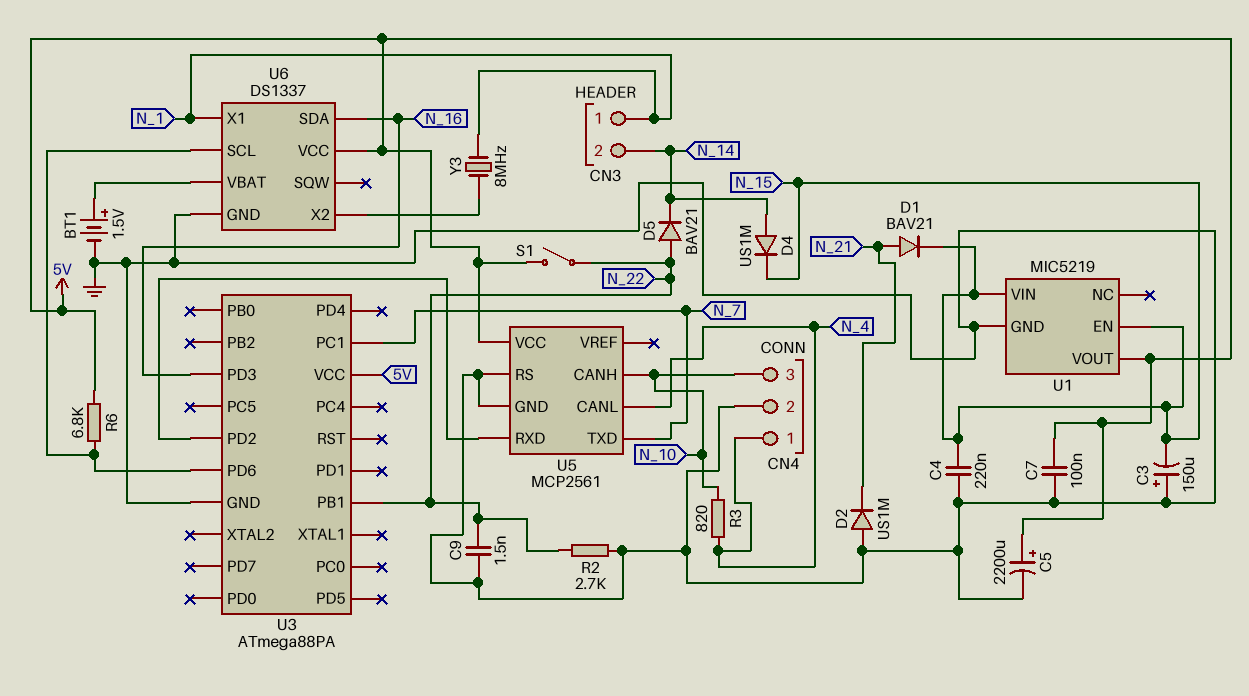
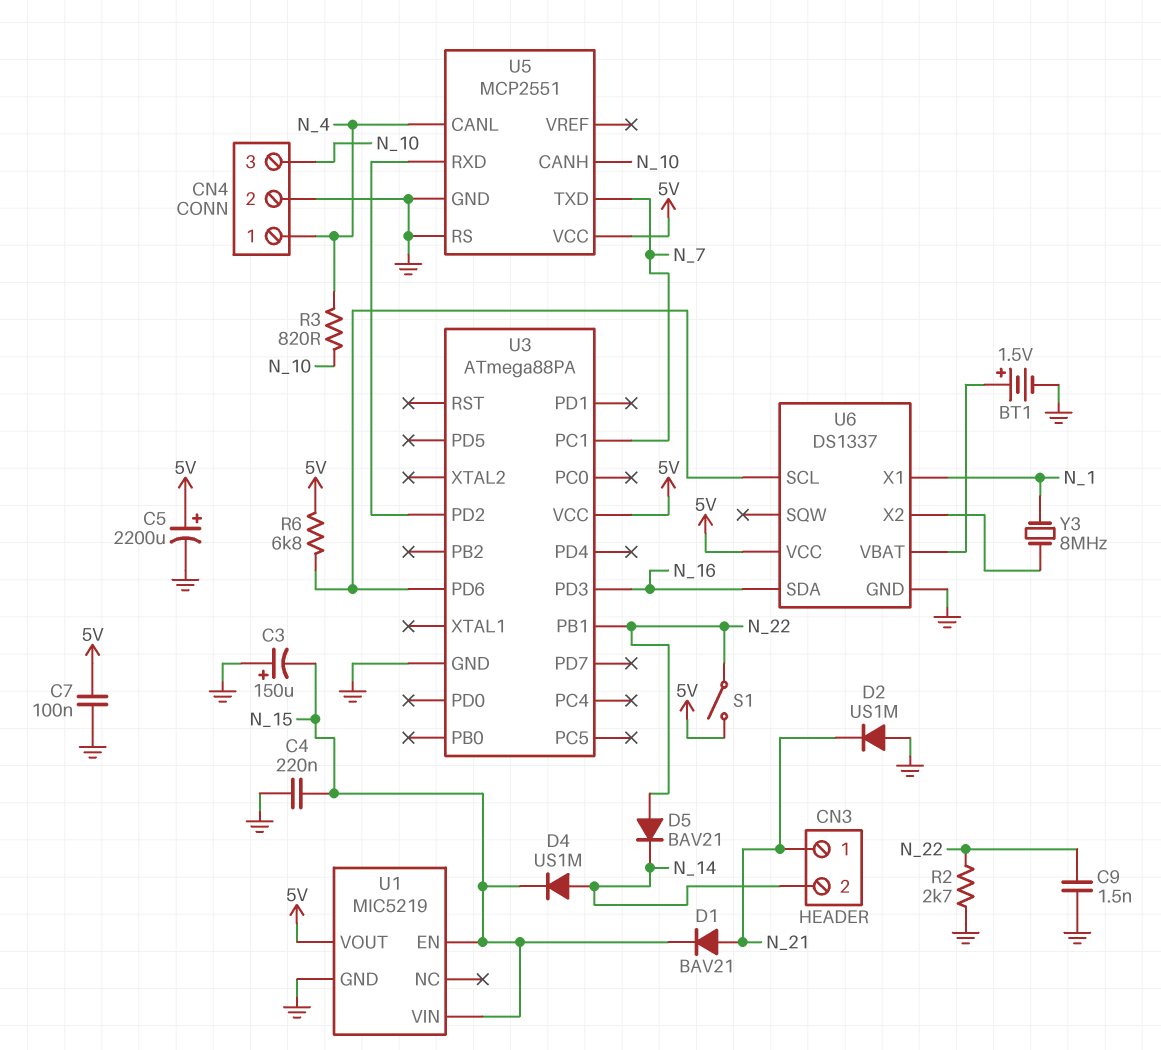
CN3 pin 1: N_1 -> N_21
U5: MCP2561 -> MCP2551

